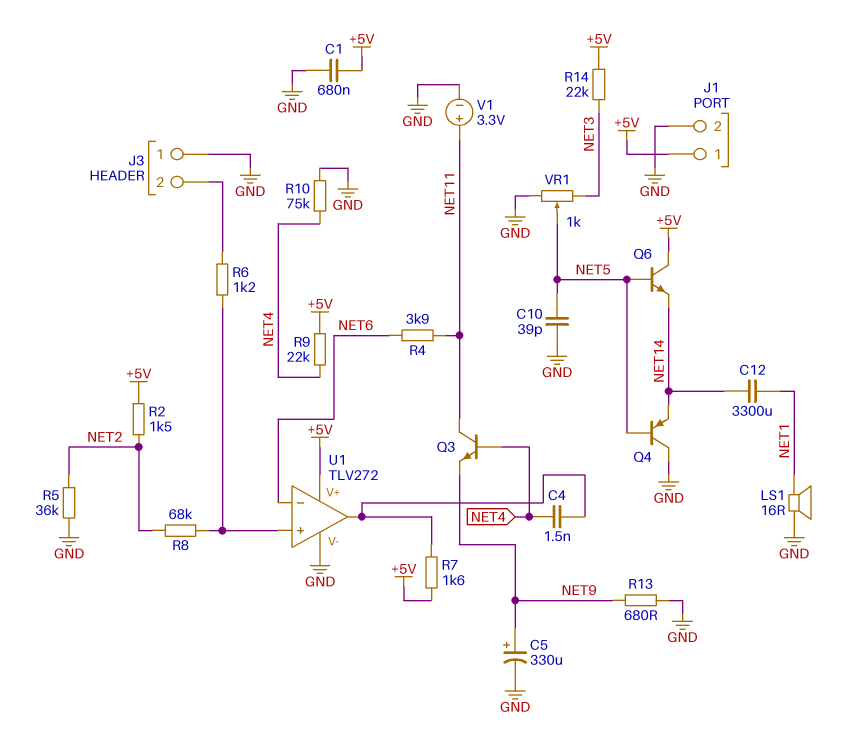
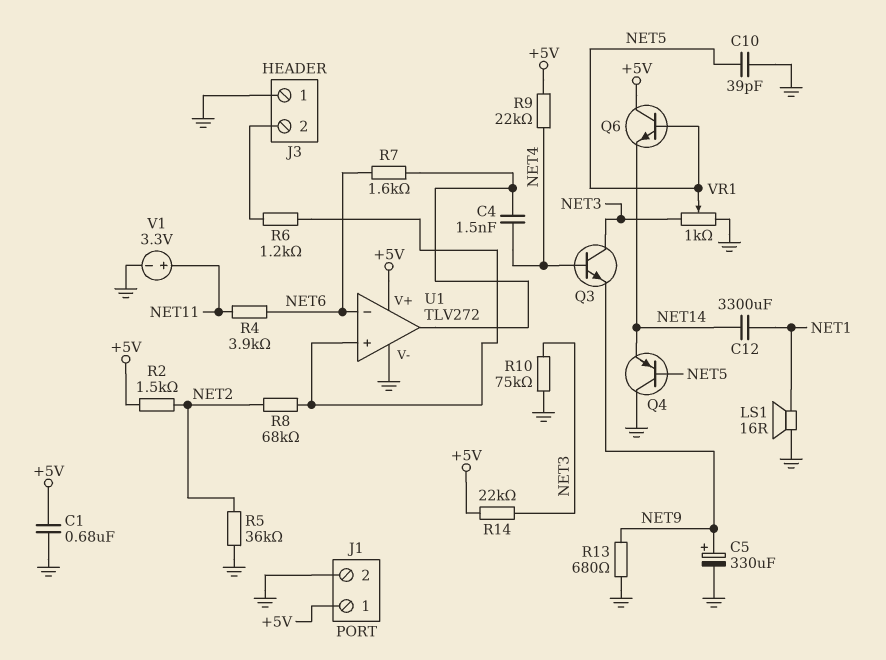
Q3: NPN (B NET4, C NET11, E NET9) -> NPN (B NET4, C NET3, E NET9)
R7: 1.6k (+5V, U1/out) -> 1.6k (NET6, U1/out)
R10: 75k (GND, NET4) -> 75k (GND, NET3)

